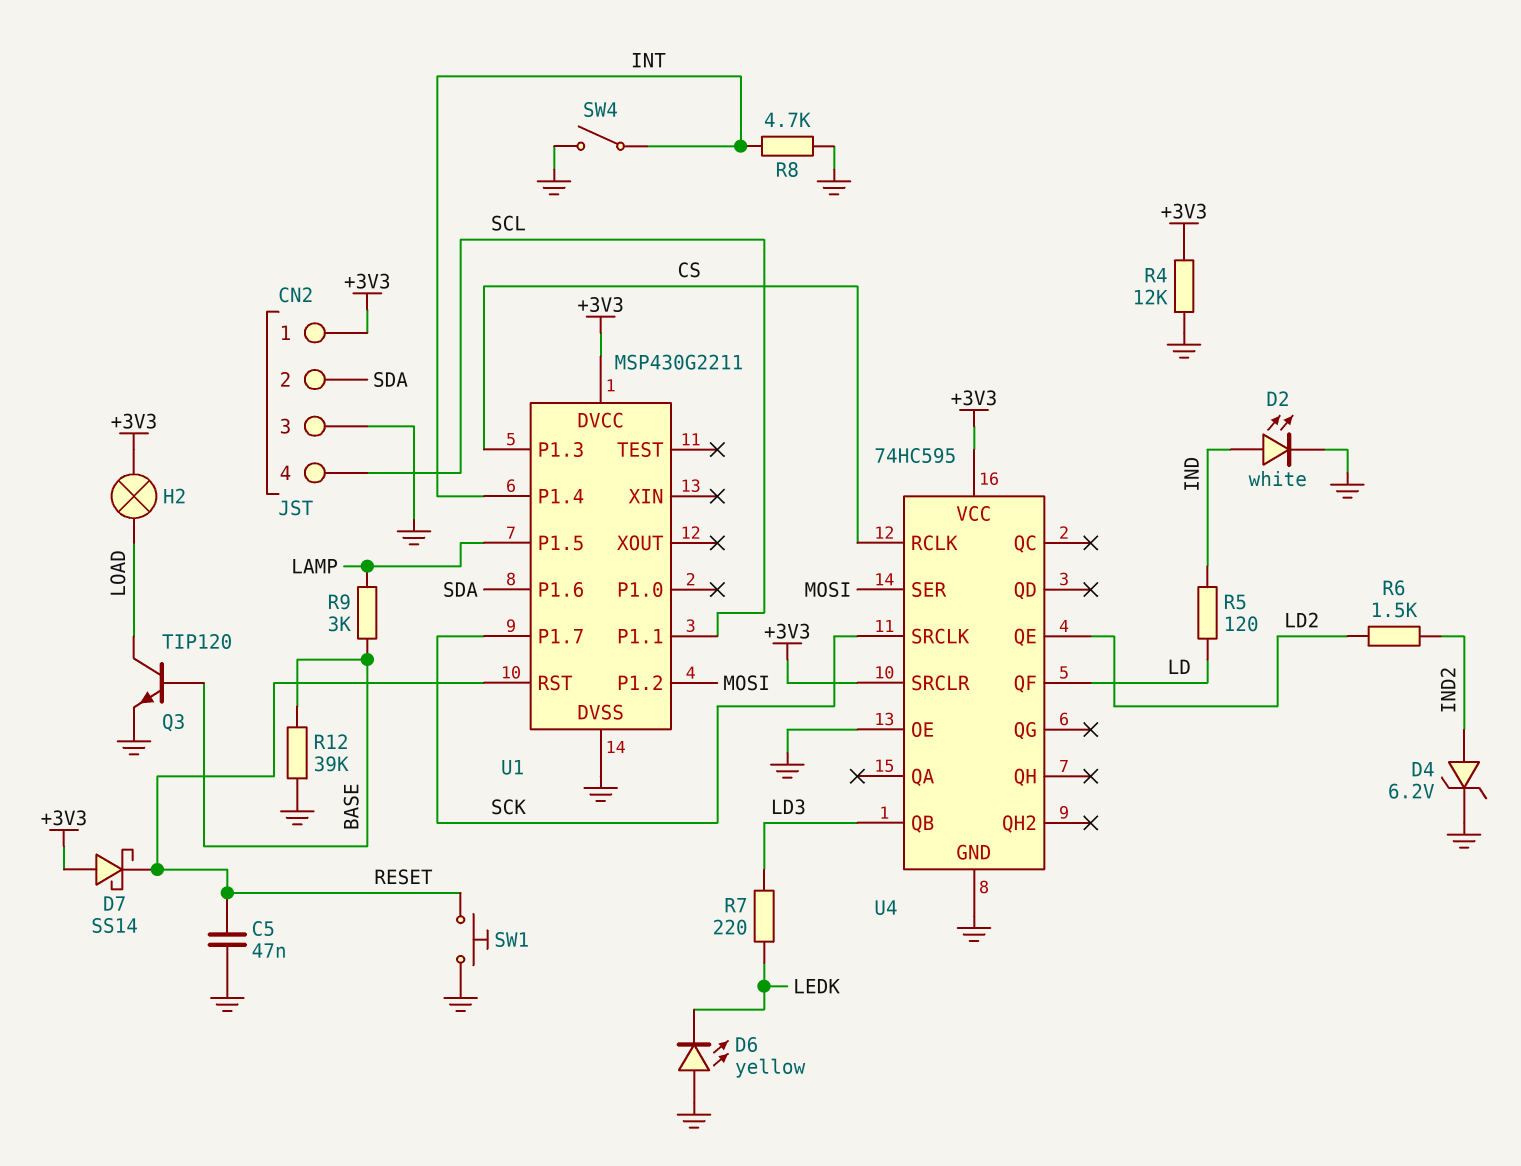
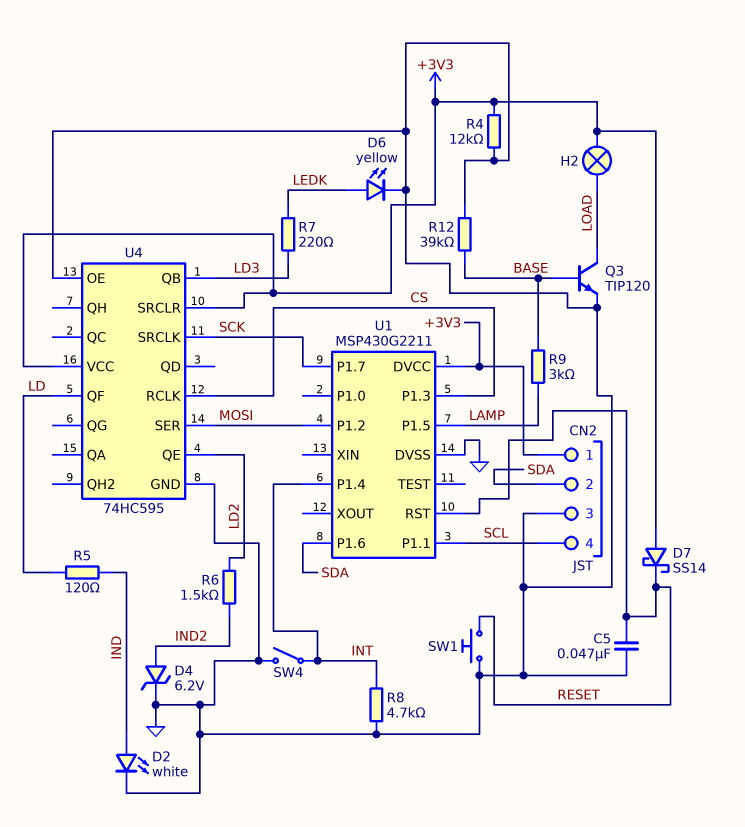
D6: LED yellow (A GND, K LEDK) -> LED yellow (A LEDK, K GND)

